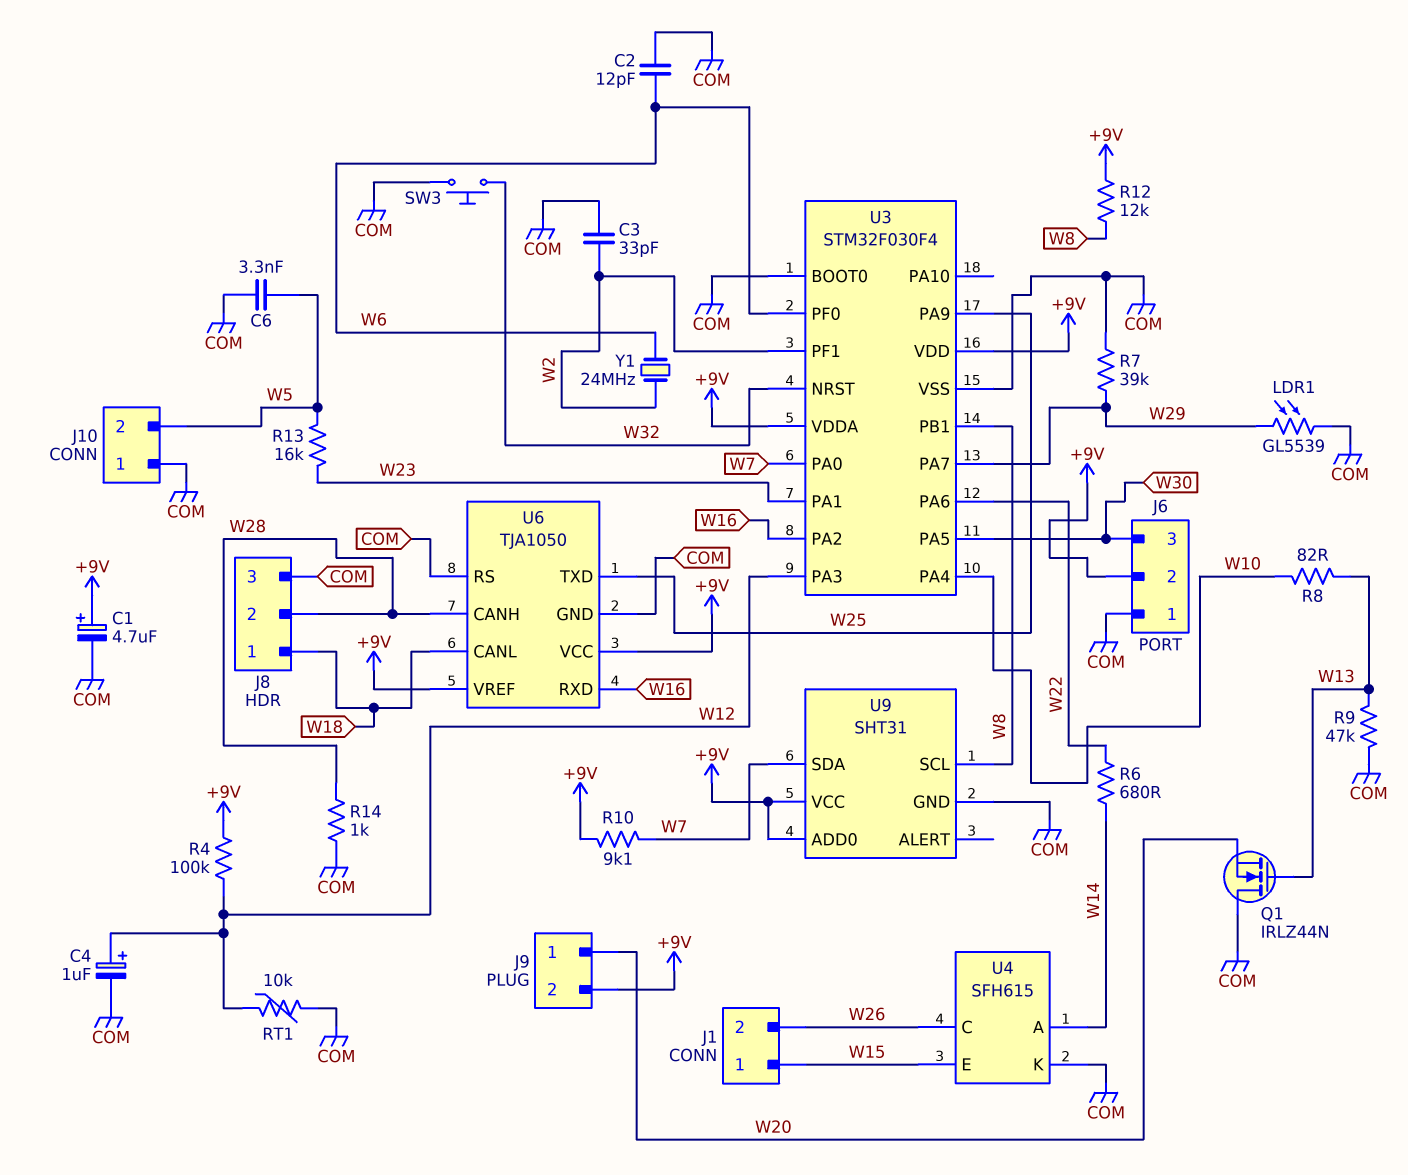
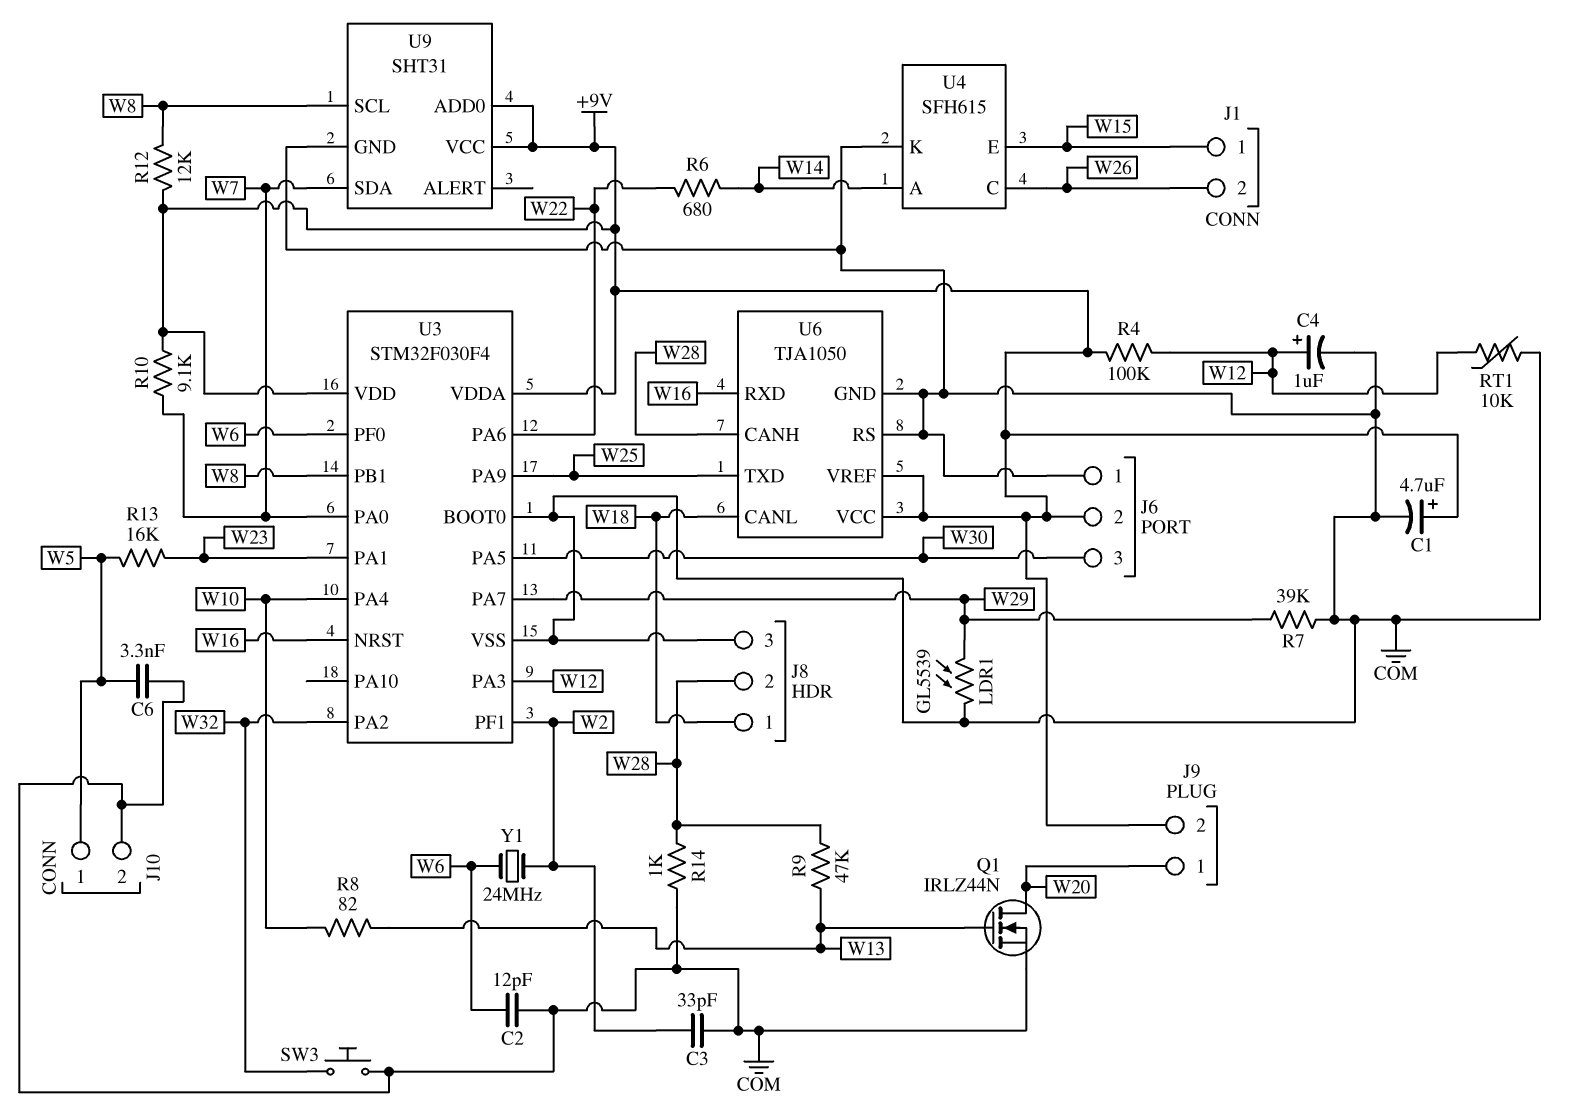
J10 pin 1: COM -> W5
J10 pin 2: W5 -> COM
Q1: NMOS IRLZ44N (G W13, D COM, S W20) -> NMOS IRLZ44N (G W13, D W20, S COM)
R9: 47k (COM, W13) -> 47k (W13, W28)
U3 pin NRST: W32 -> W16
U3 pin PA2: W16 -> W32

